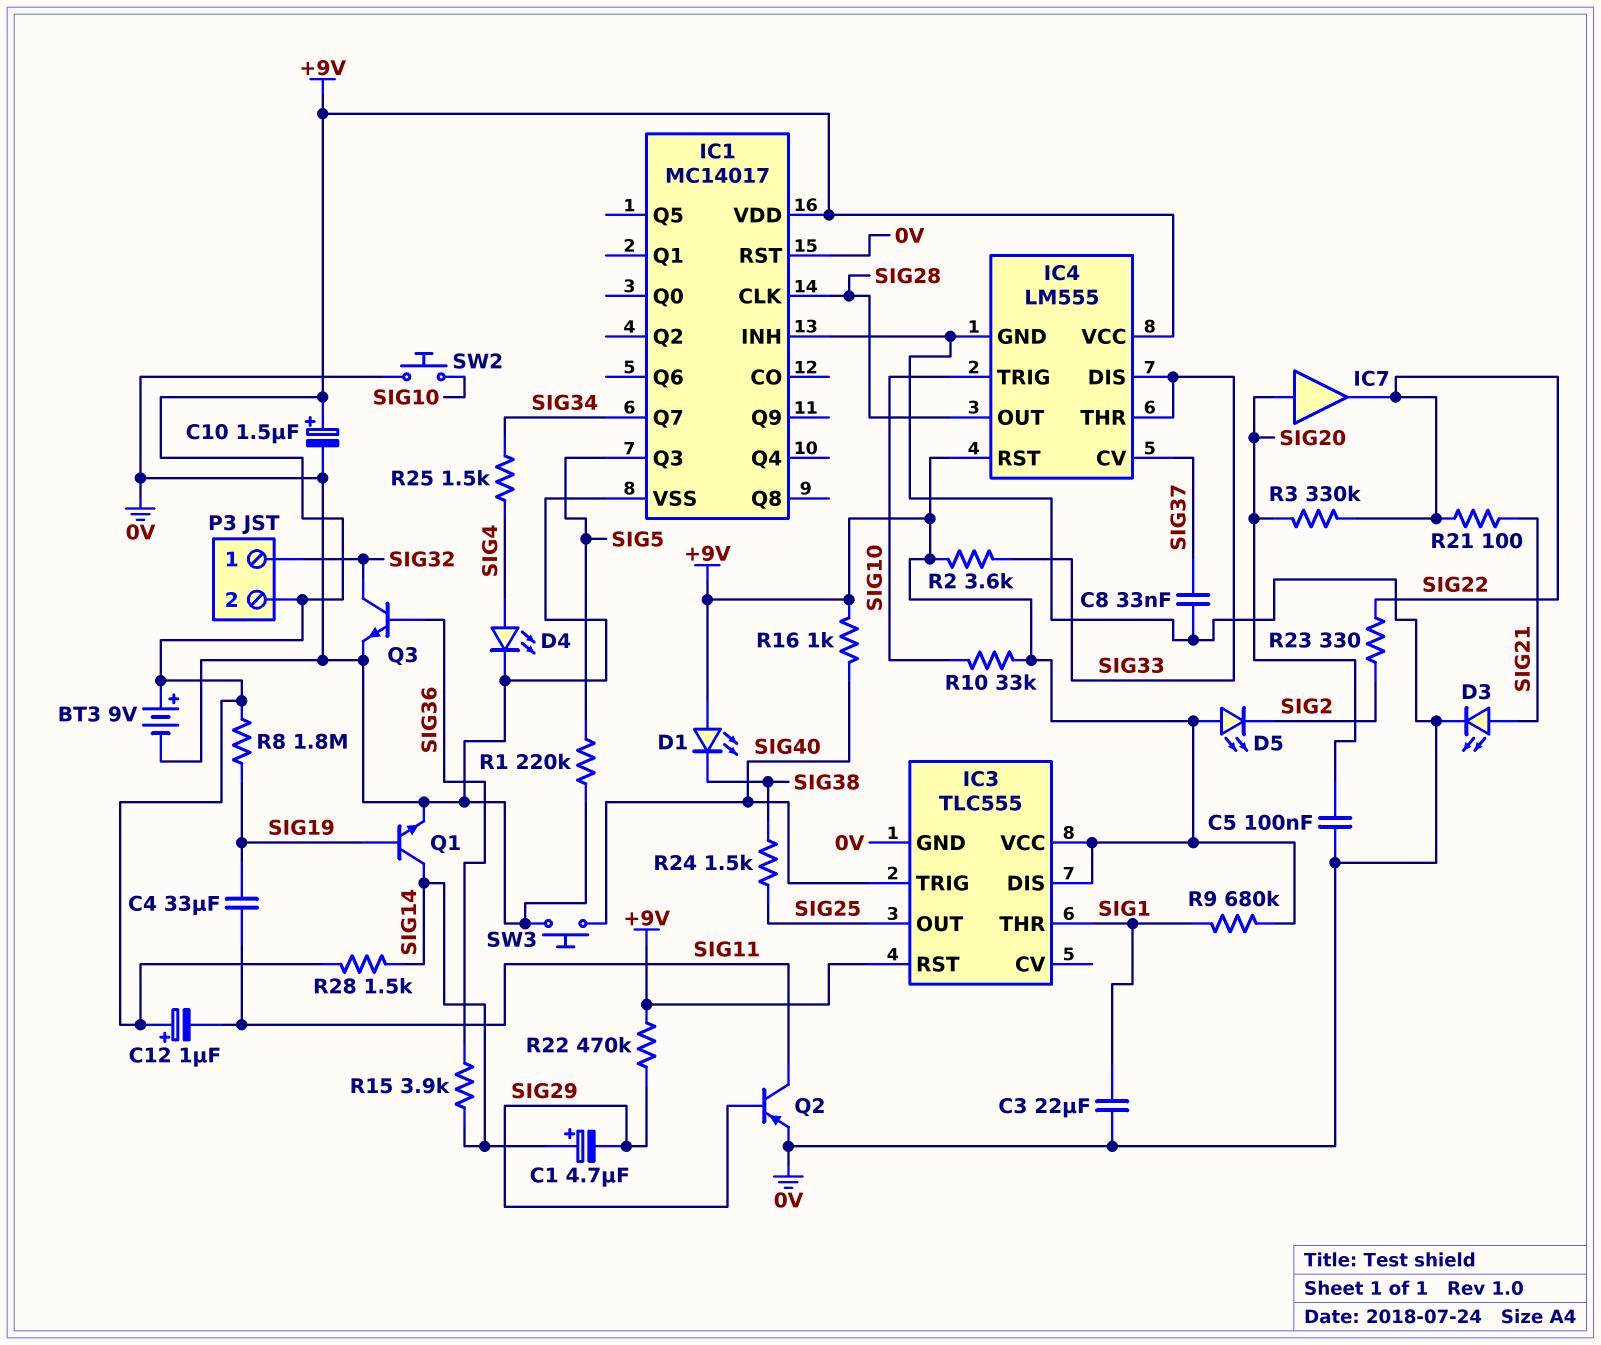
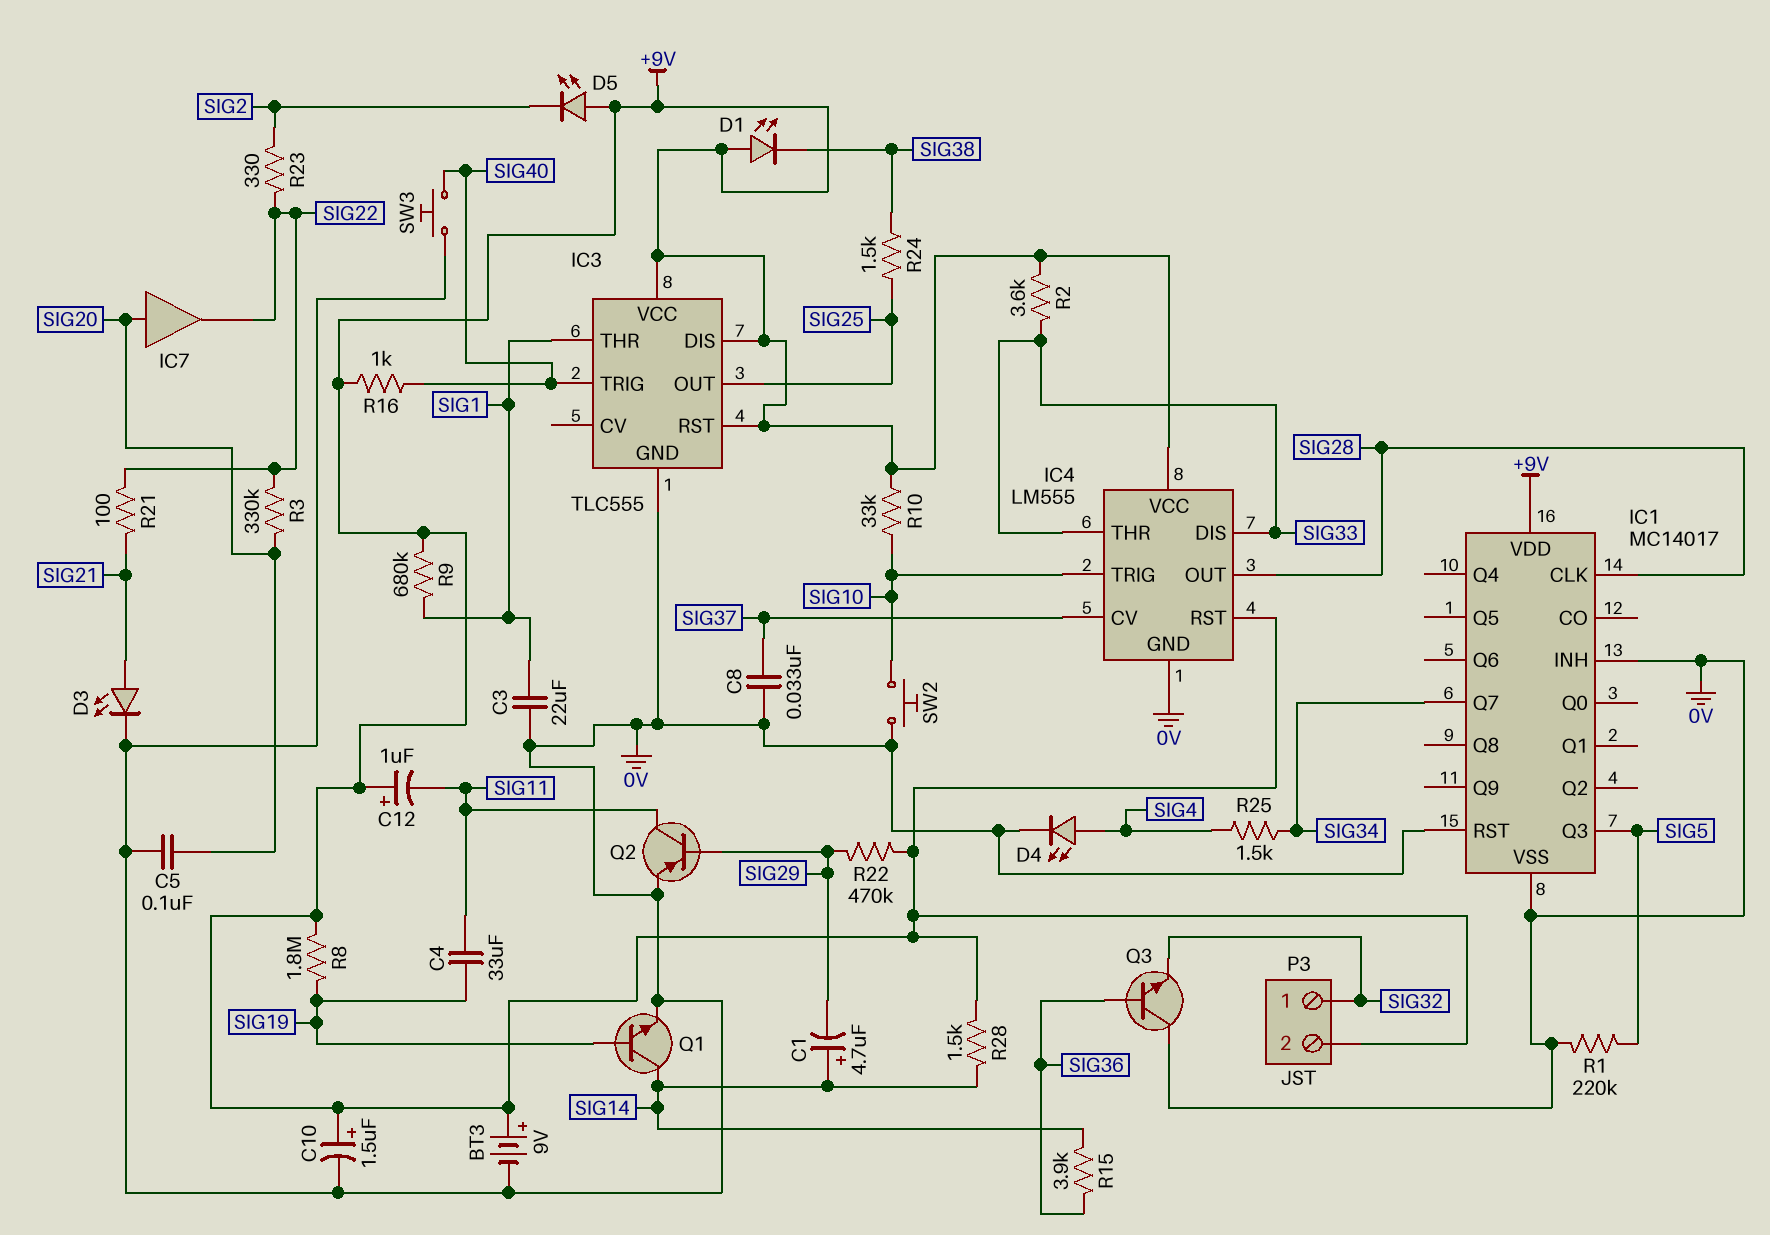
Q3: NPN (B SIG36, C SIG32, E 0V) -> NPN (B SIG36, C 0V, E SIG32)

